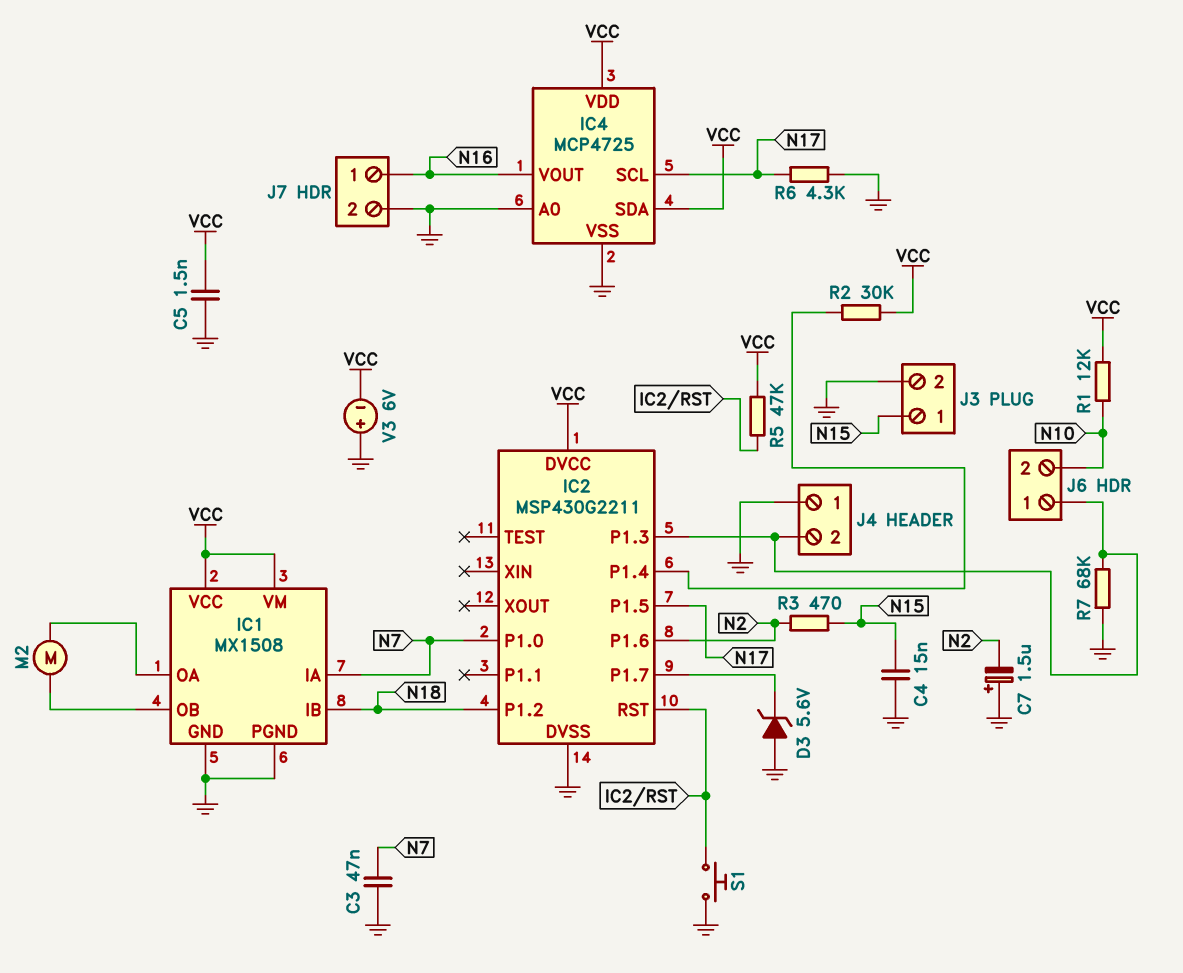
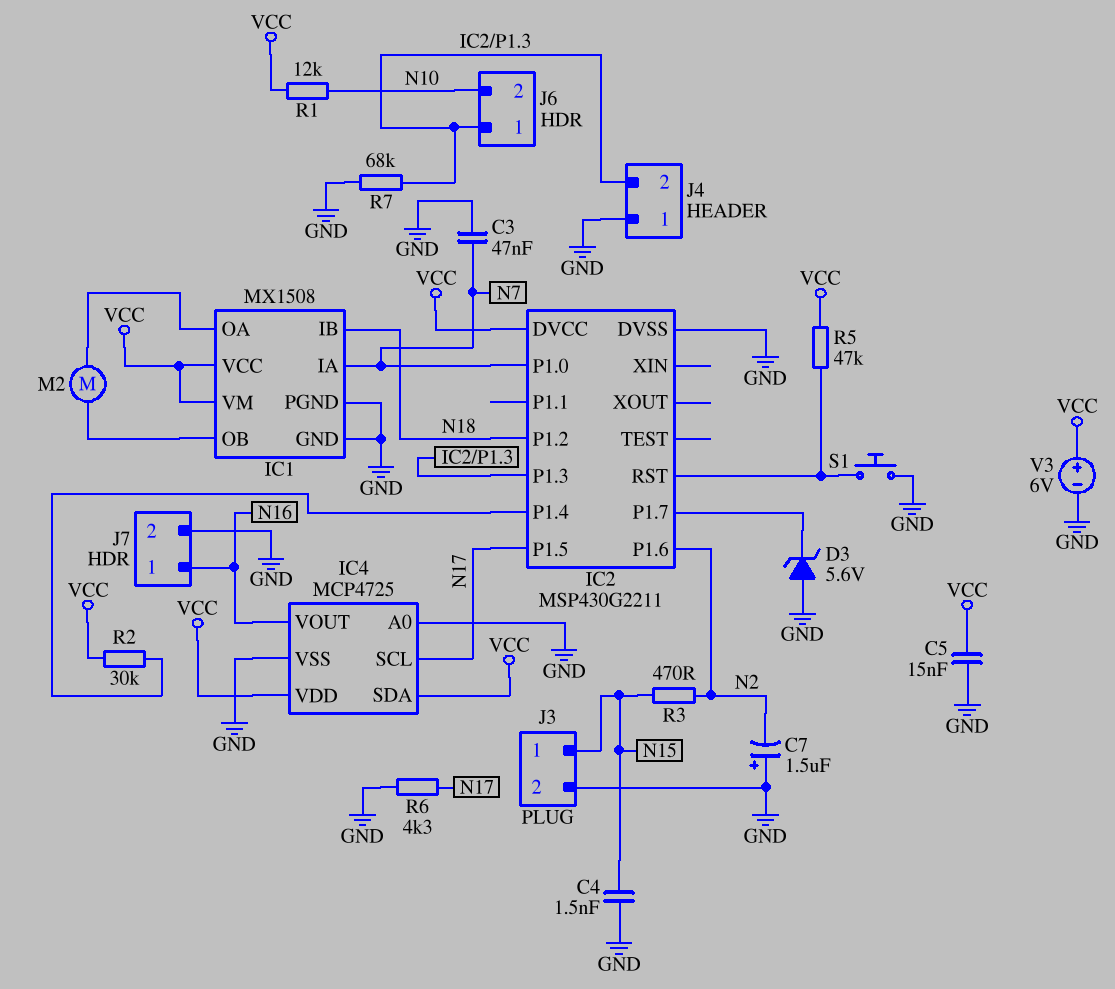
C4: 15nF (GND, N15) -> 1.5nF (GND, N15)
C5: 1.5nF (GND, VCC) -> 15nF (GND, VCC)
V3: 6V (plus GND, minus VCC) -> 6V (plus VCC, minus GND)

